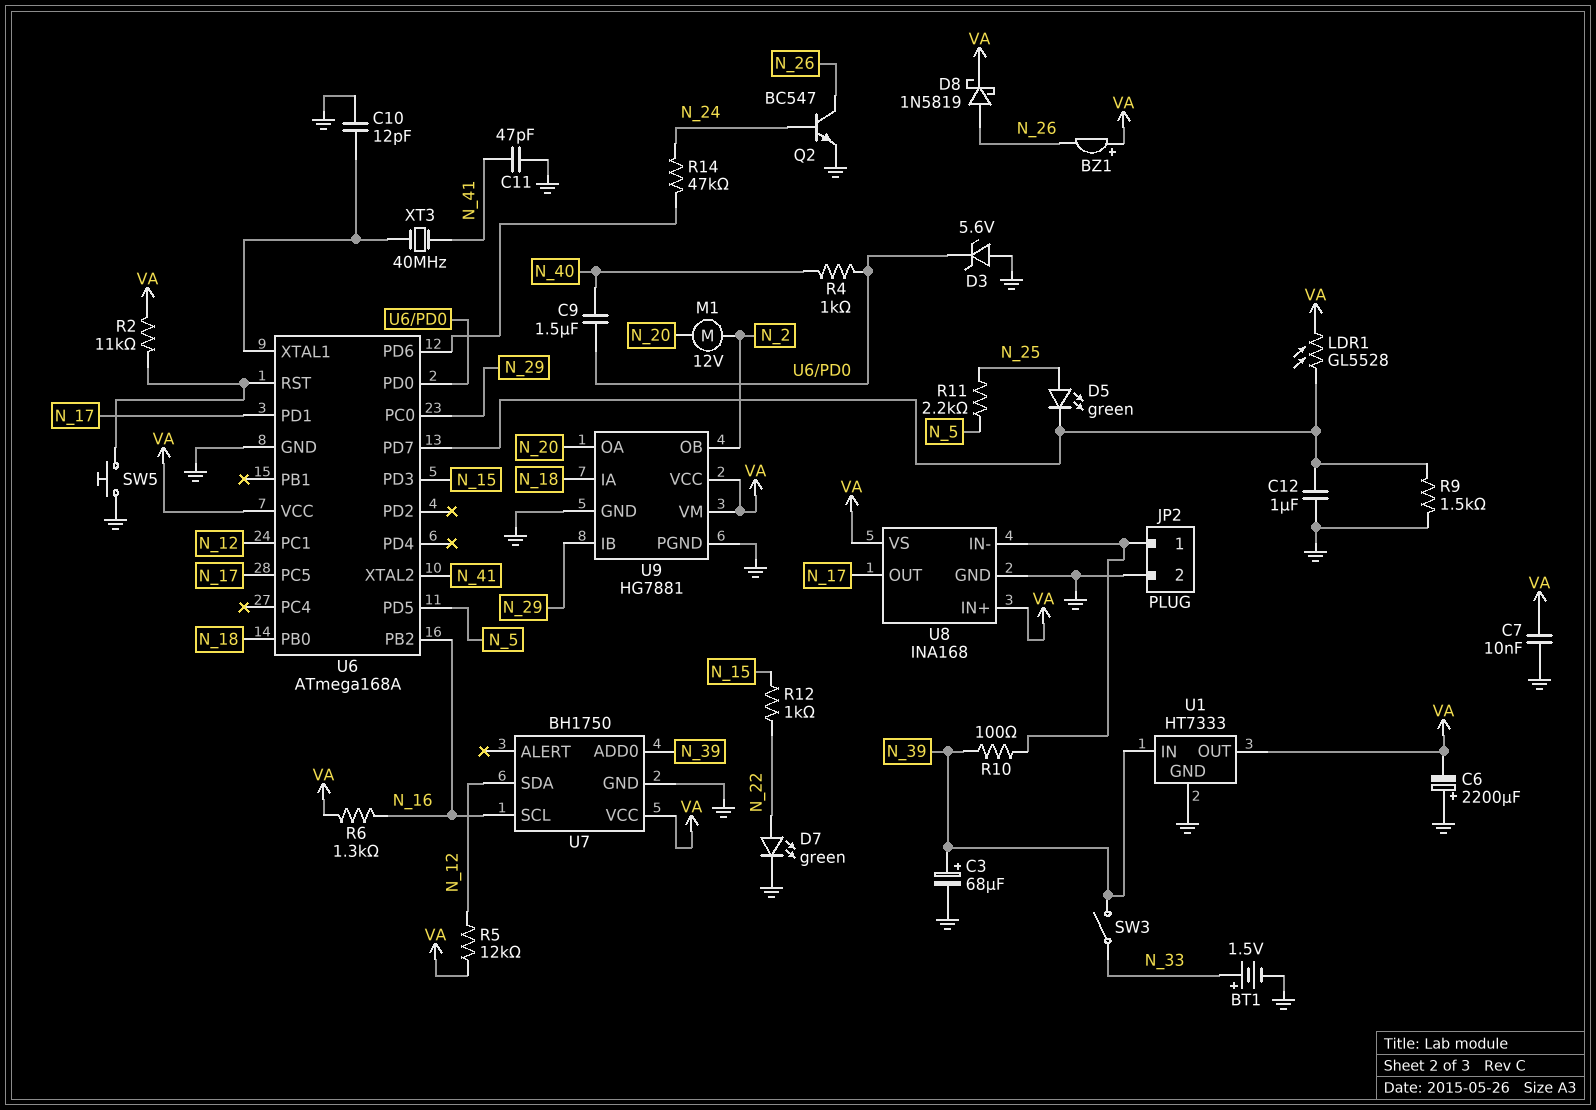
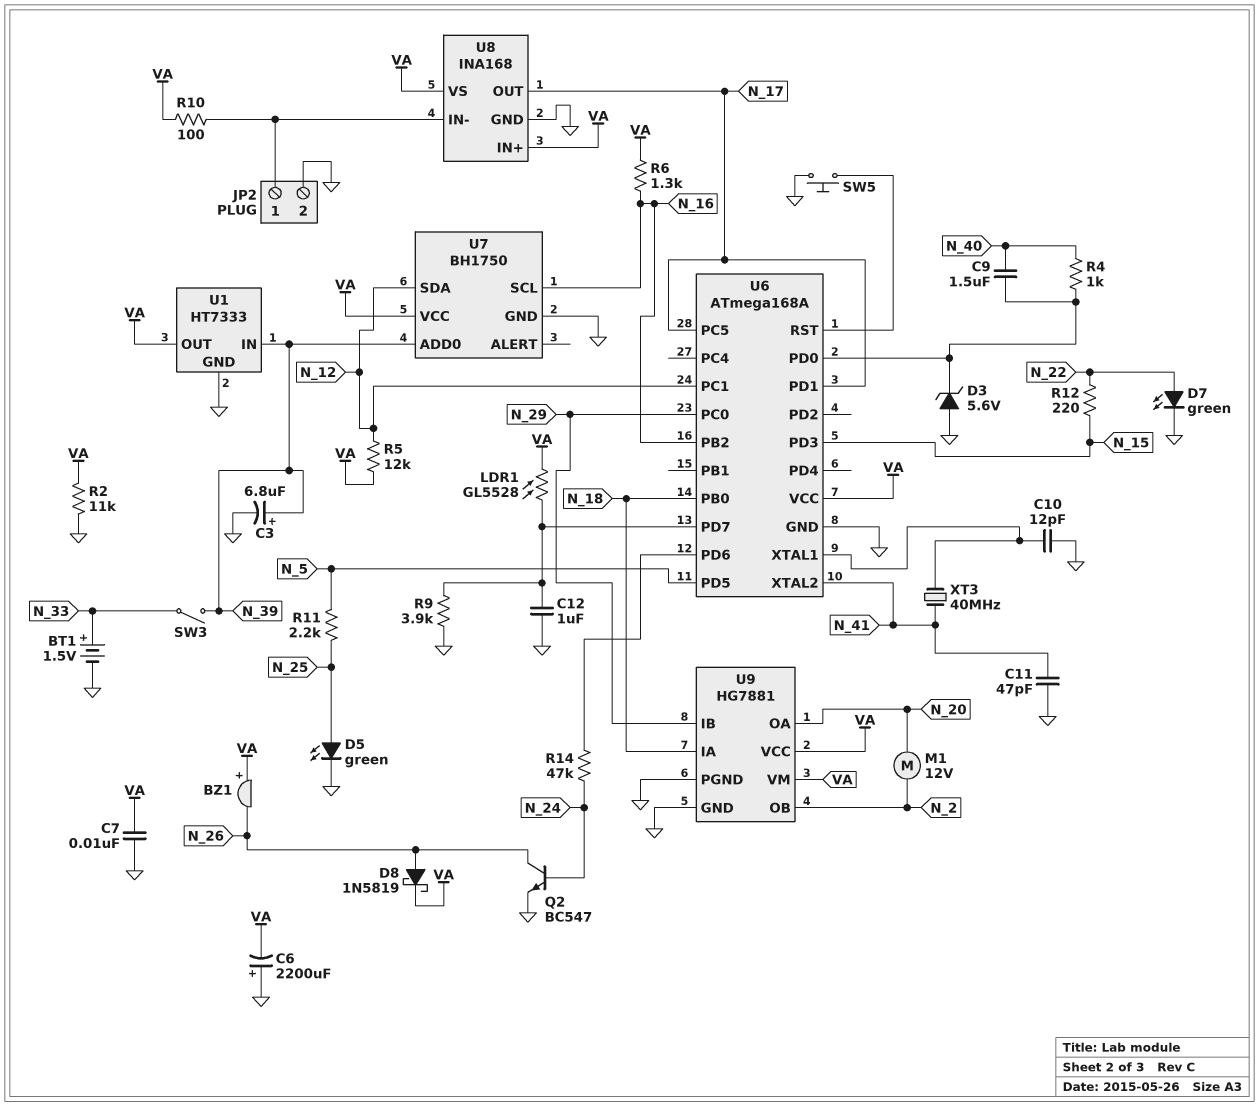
C3: 68uF (plus N_39, minus GND) -> 6.8uF (plus N_39, minus GND)
D5: LED green (A N_25, K U6/PD7) -> LED green (A N_25, K GND)
R2: 11k (U6/RST, VA) -> 11k (GND, VA)
R9: 1.5k (GND, U6/PD7) -> 3.9k (GND, U6/PD7)
R10: 100 (JP2/1, N_39) -> 100 (JP2/1, VA)
R12: 1k (N_15, N_22) -> 220 (N_15, N_22)

